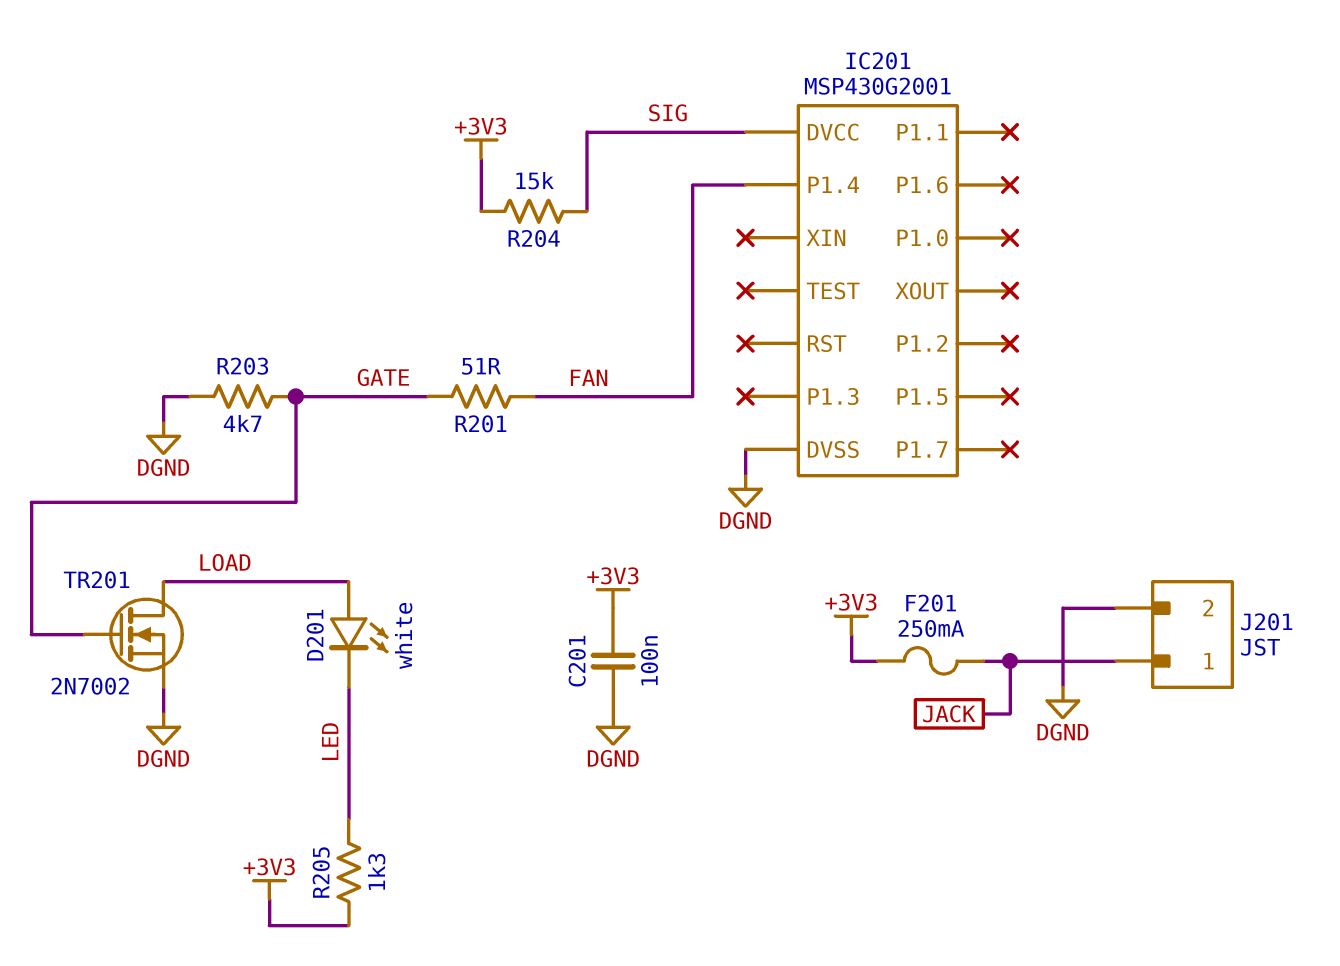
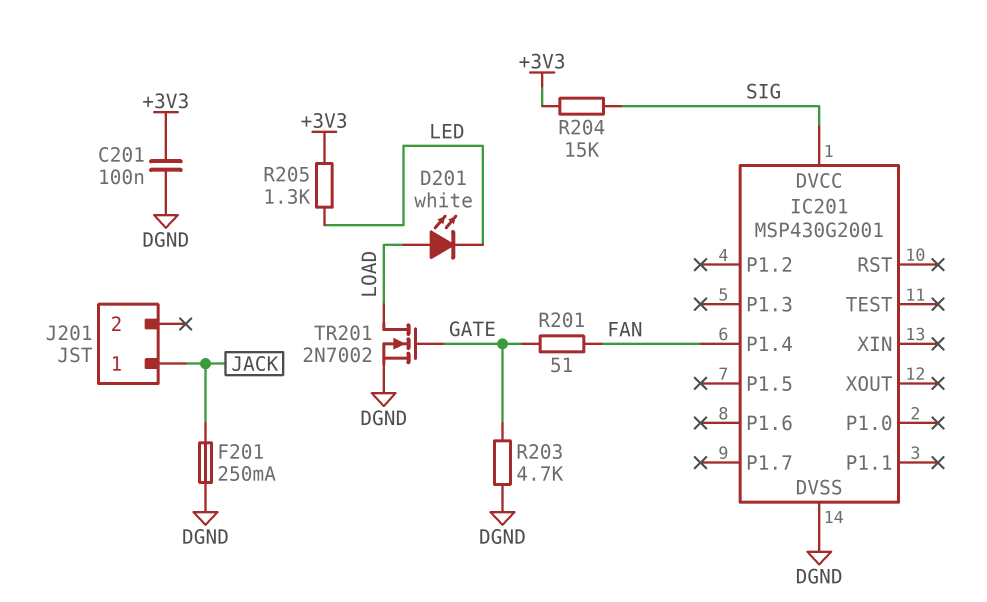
F201: 250mA (+3V3, JACK) -> 250mA (DGND, JACK)
J201 pin 2: DGND -> none

